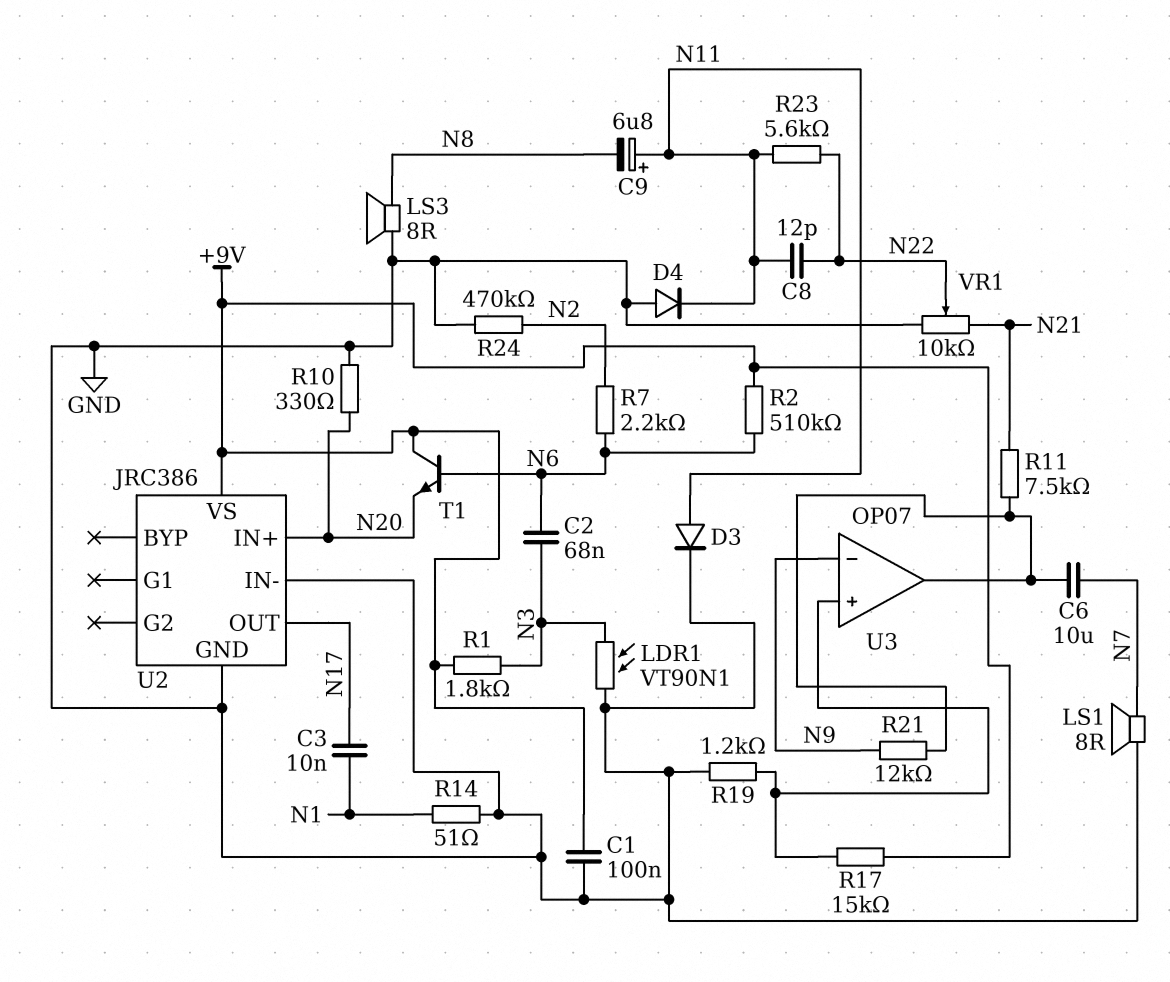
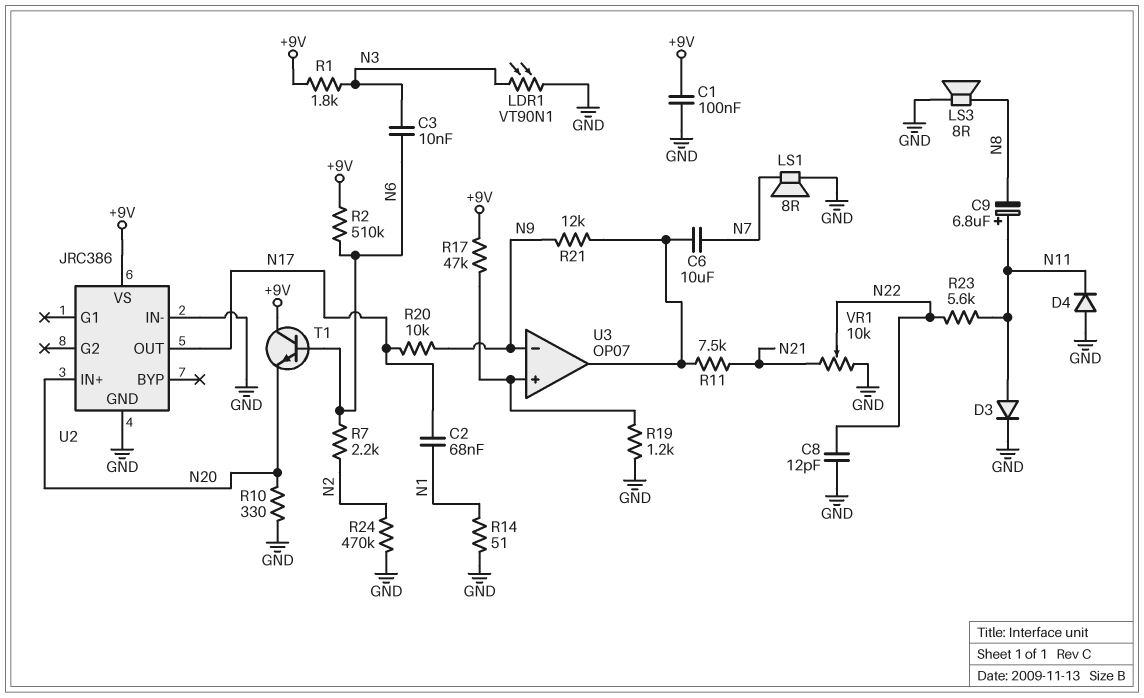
C2: 68nF (N3, N6) -> 68nF (N1, N17)
C3: 10nF (N1, N17) -> 10nF (N3, N6)
C8: 12pF (N11, N22) -> 12pF (GND, N22)
R17: 15k (+9V, U3/in+) -> 47k (+9V, U3/in+)
R20: none -> 10k (N9, N17)

